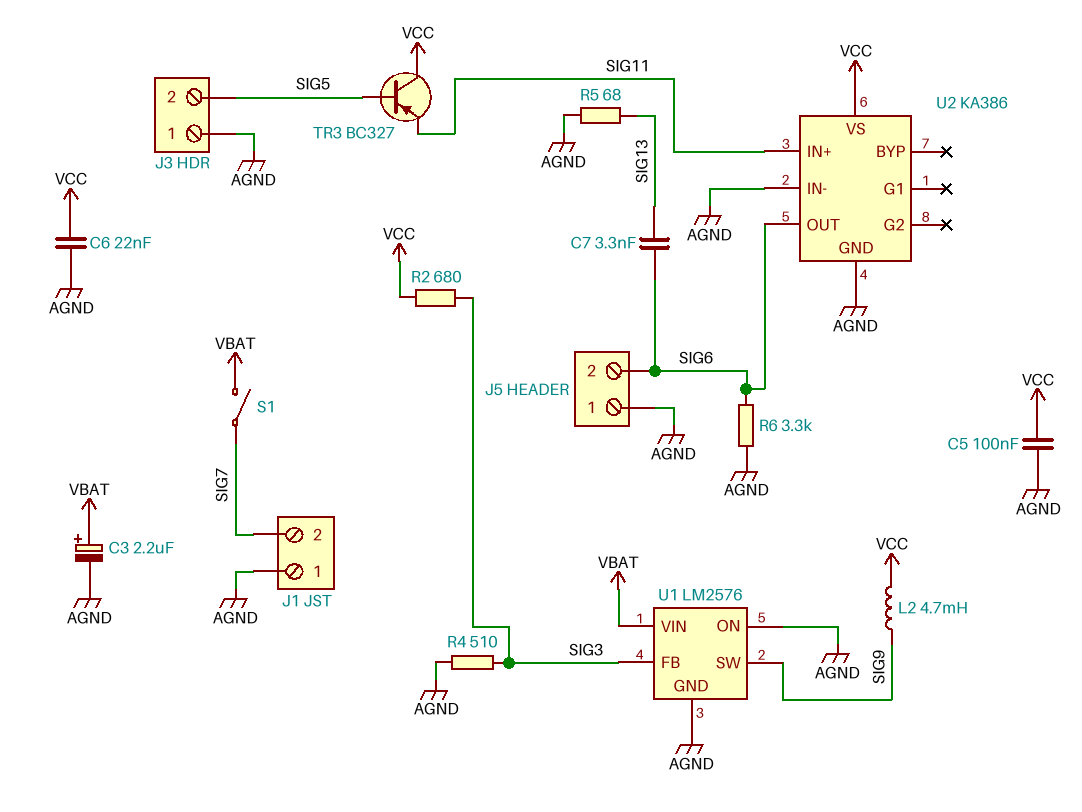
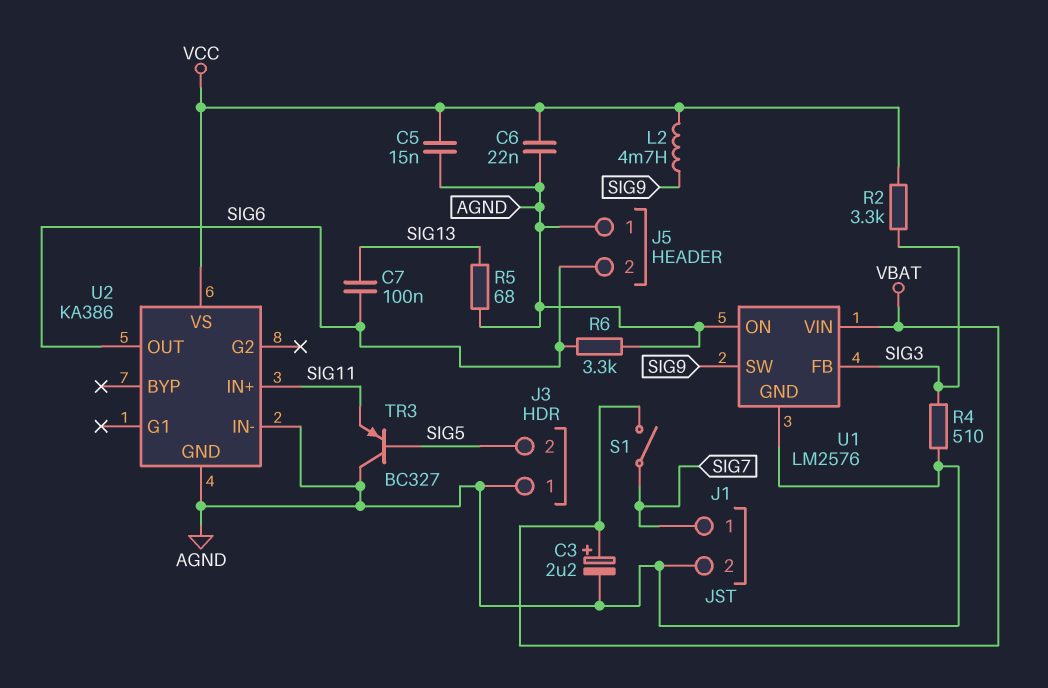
C5: 100nF (AGND, VCC) -> 15nF (AGND, VCC)
C7: 3.3nF (SIG6, SIG13) -> 100nF (SIG6, SIG13)
J1 pin 1: AGND -> SIG7
J1 pin 2: SIG7 -> AGND
R2: 680 (SIG3, VCC) -> 3.3k (SIG3, VCC)
TR3: PNP BC327 (B SIG5, C VCC, E SIG11) -> PNP BC327 (B SIG5, C AGND, E SIG11)

